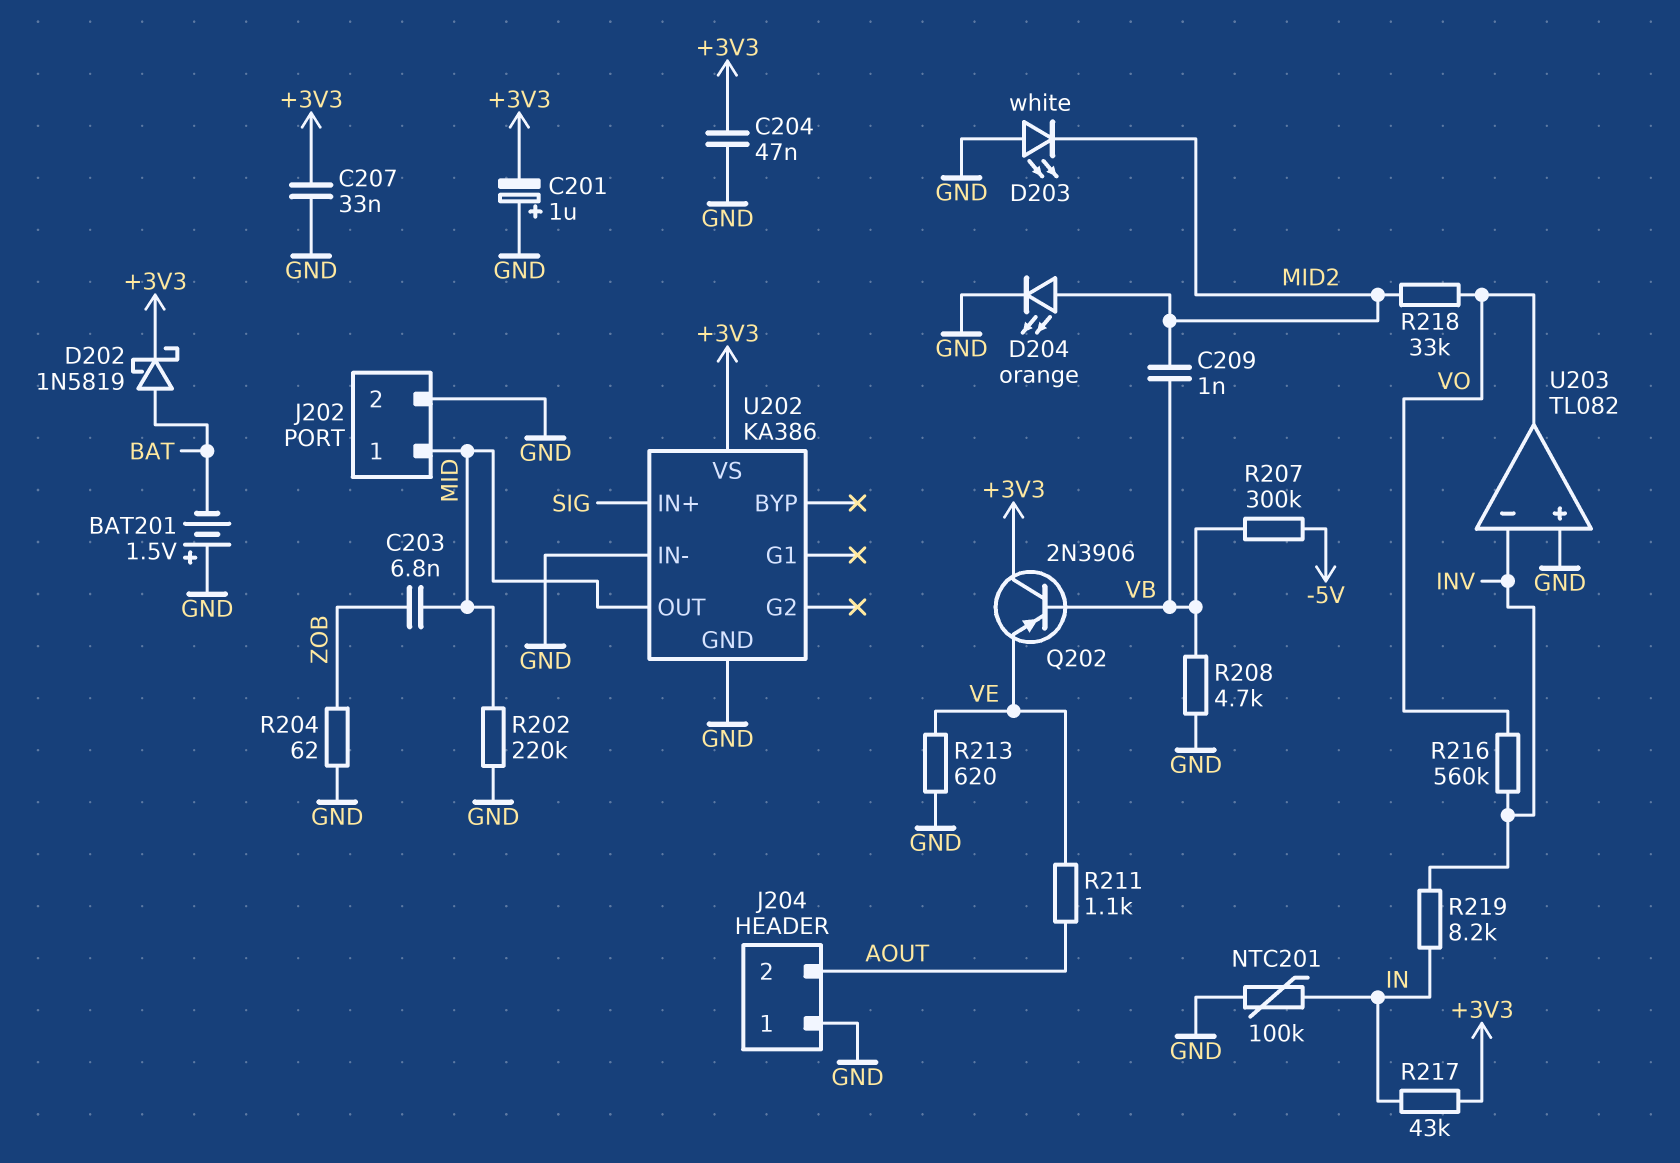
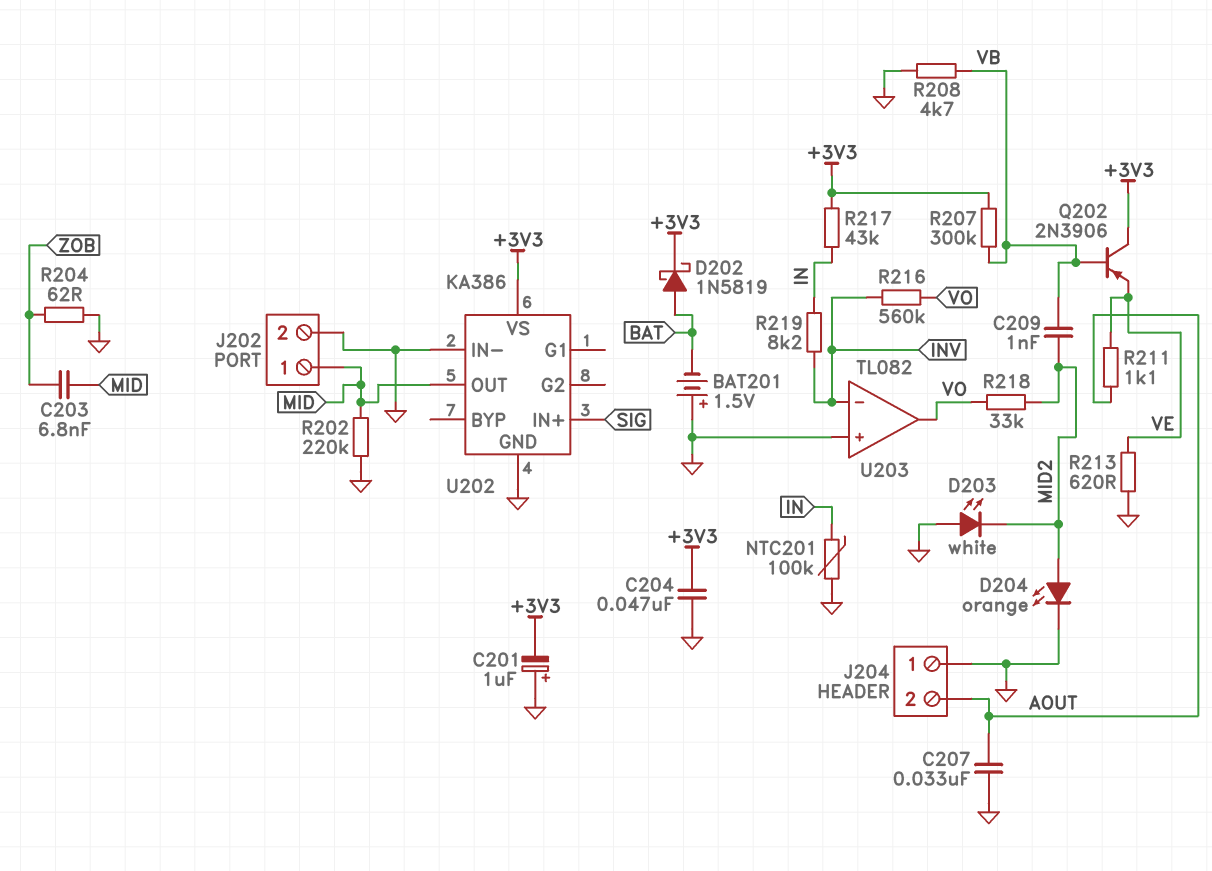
C207: 33nF (+3V3, GND) -> 33nF (AOUT, GND)
R207: 300k (-5V, VB) -> 300k (+3V3, VB)

